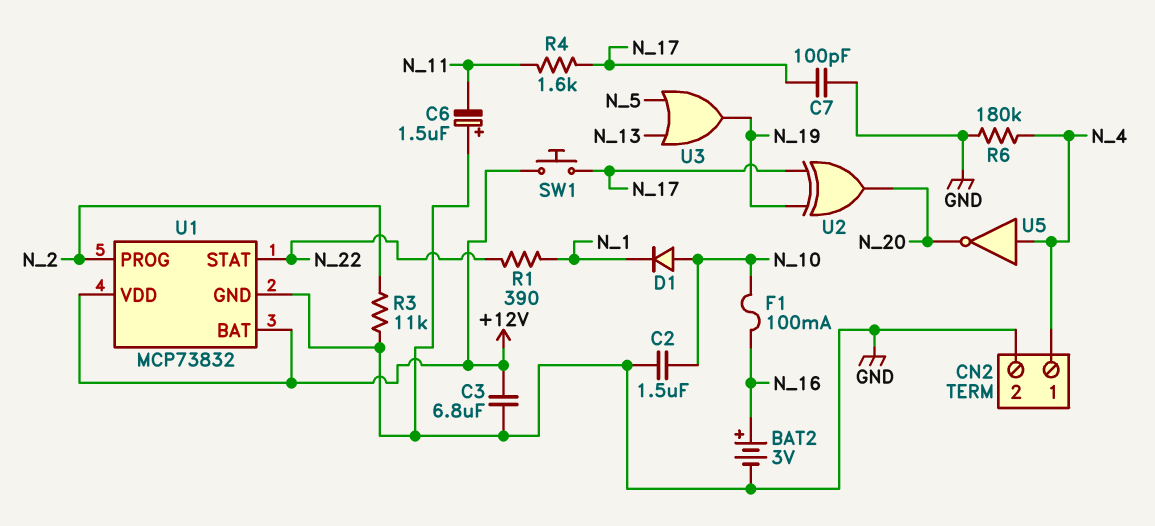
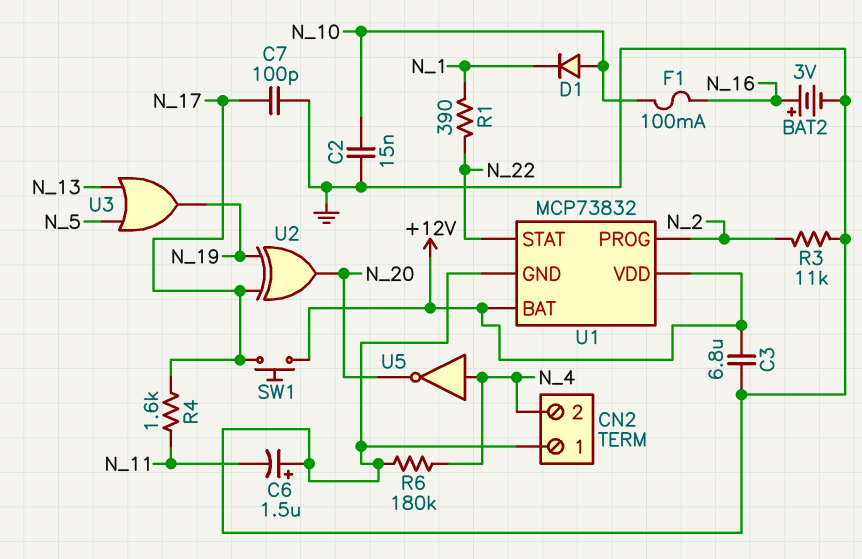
C2: 1.5uF (GND, N_10) -> 15nF (GND, N_10)
CN2 pin 1: N_4 -> GND
CN2 pin 2: GND -> N_4

